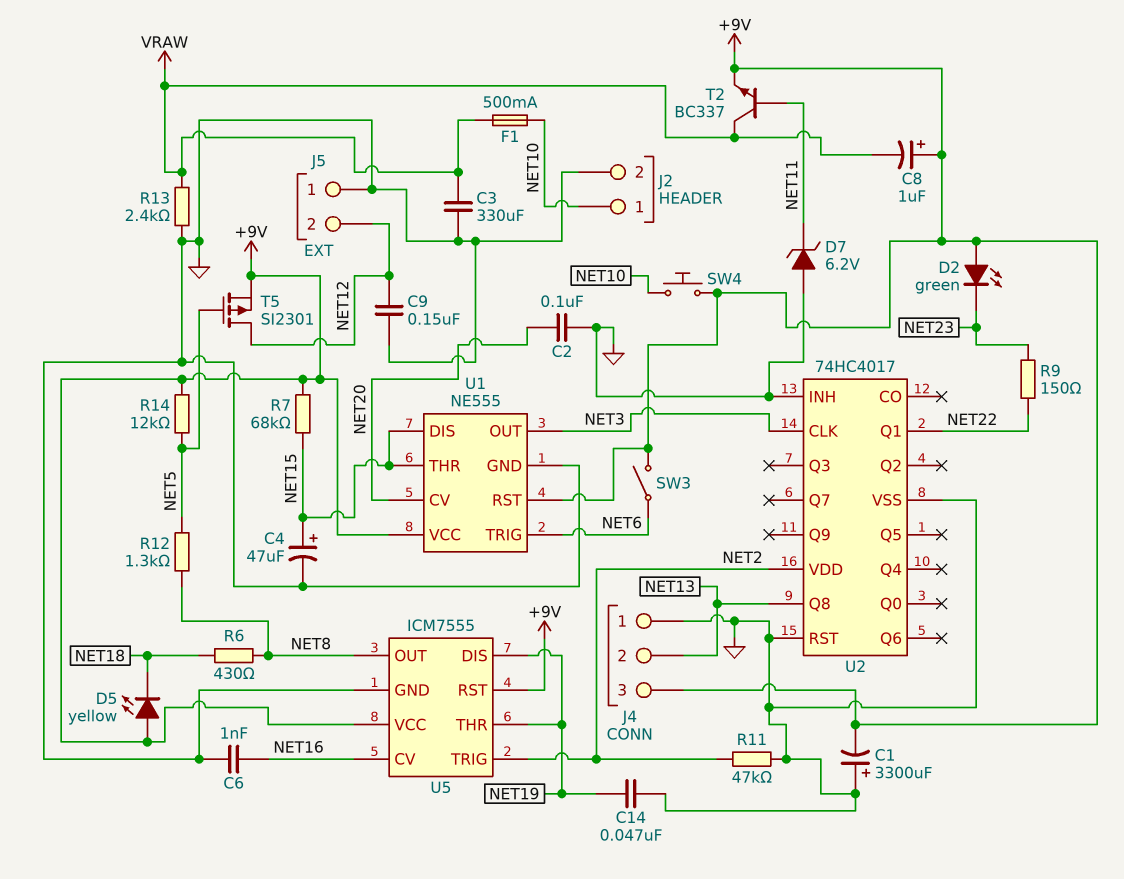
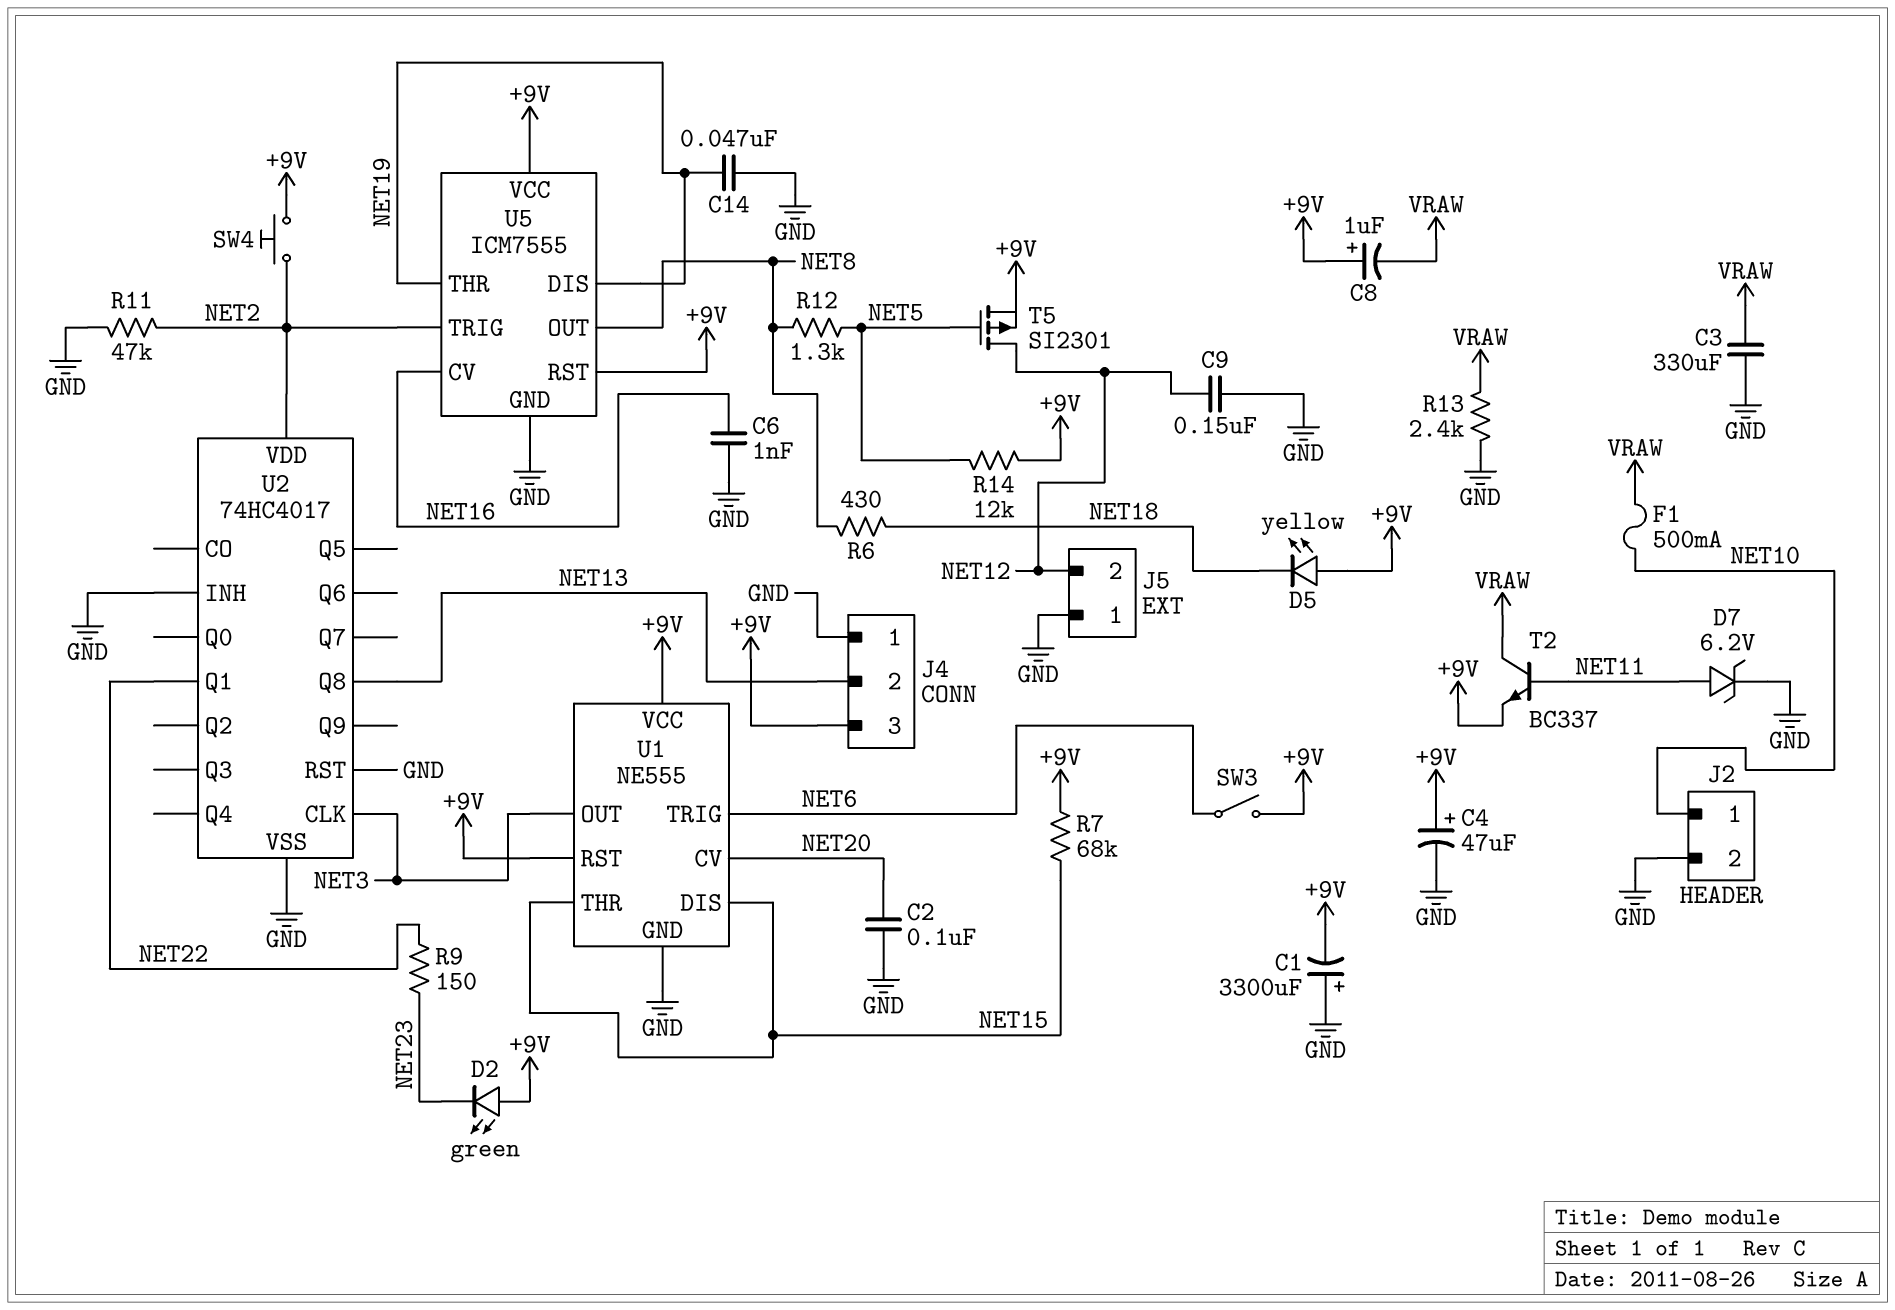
C4: 47uF (plus NET15, minus GND) -> 47uF (plus +9V, minus GND)
D7: zener 6.2V (A GND, K NET11) -> zener 6.2V (A NET11, K GND)
SW4: button (+9V, NET10) -> button (+9V, NET2)

